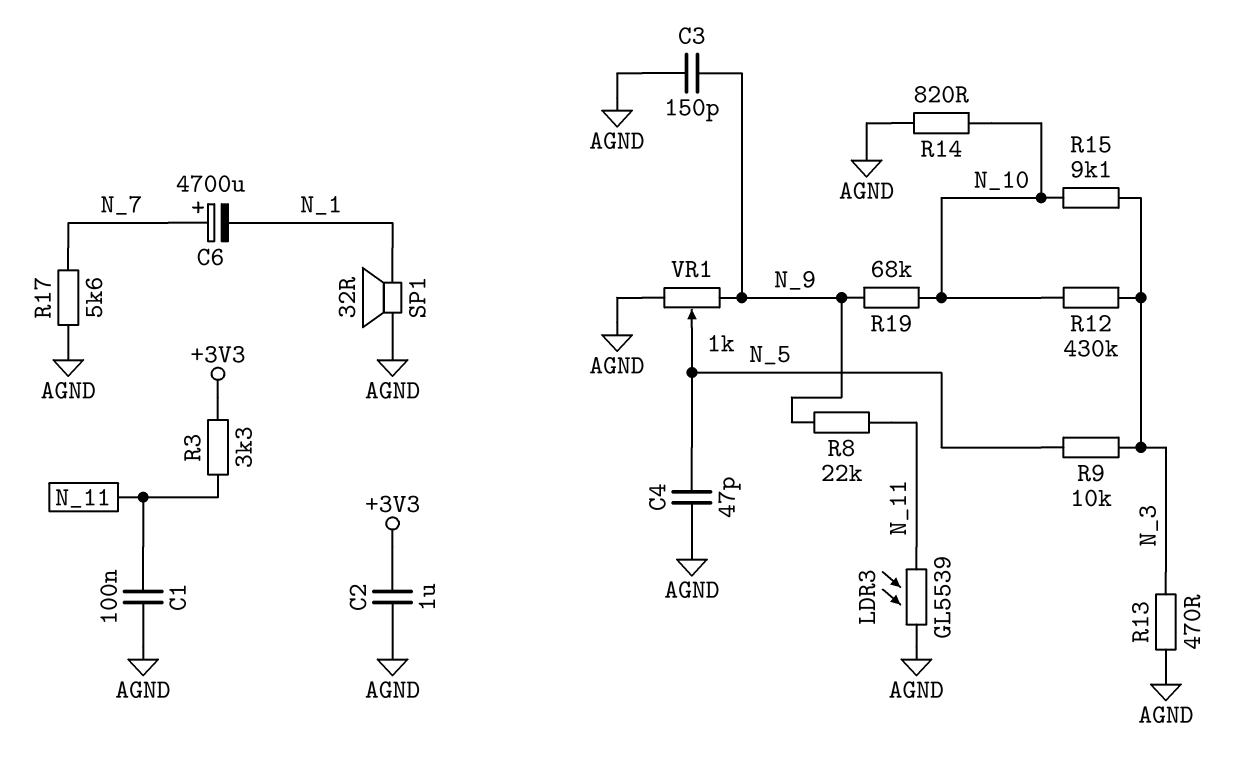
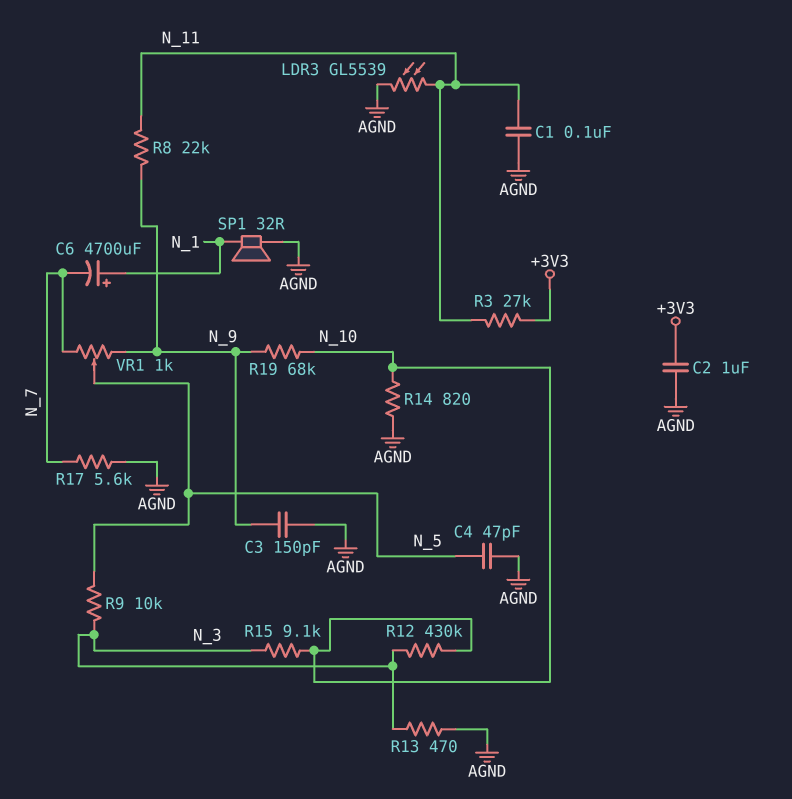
C6: 4700uF (plus N_7, minus N_1) -> 4700uF (plus N_1, minus N_7)
R3: 3.3k (+3V3, N_11) -> 27k (+3V3, N_11)
VR1: 1k (AGND, N_9, wiper N_5) -> 1k (N_7, N_9, wiper N_5)

